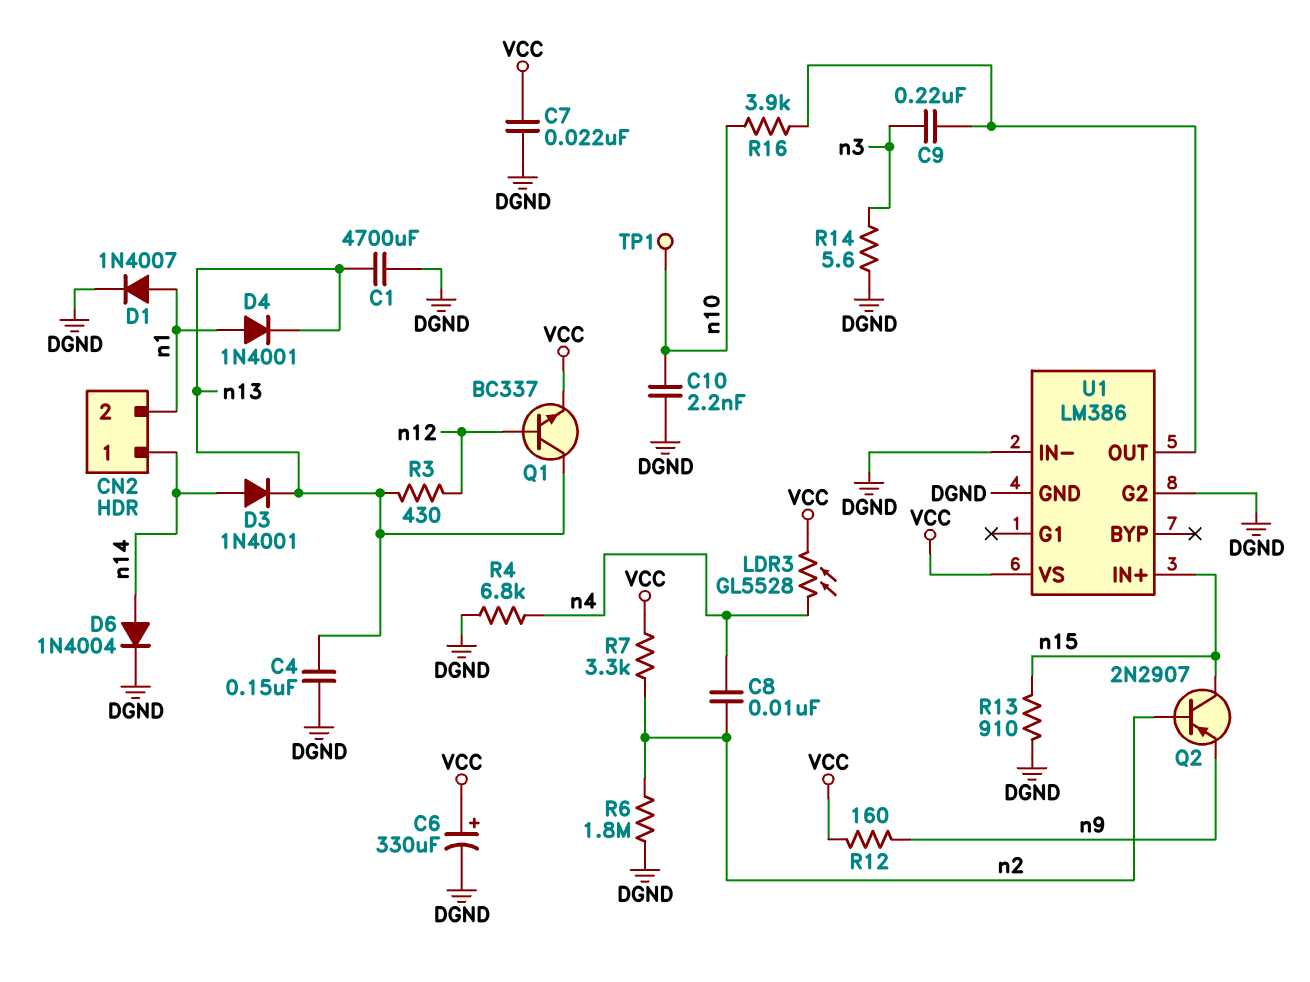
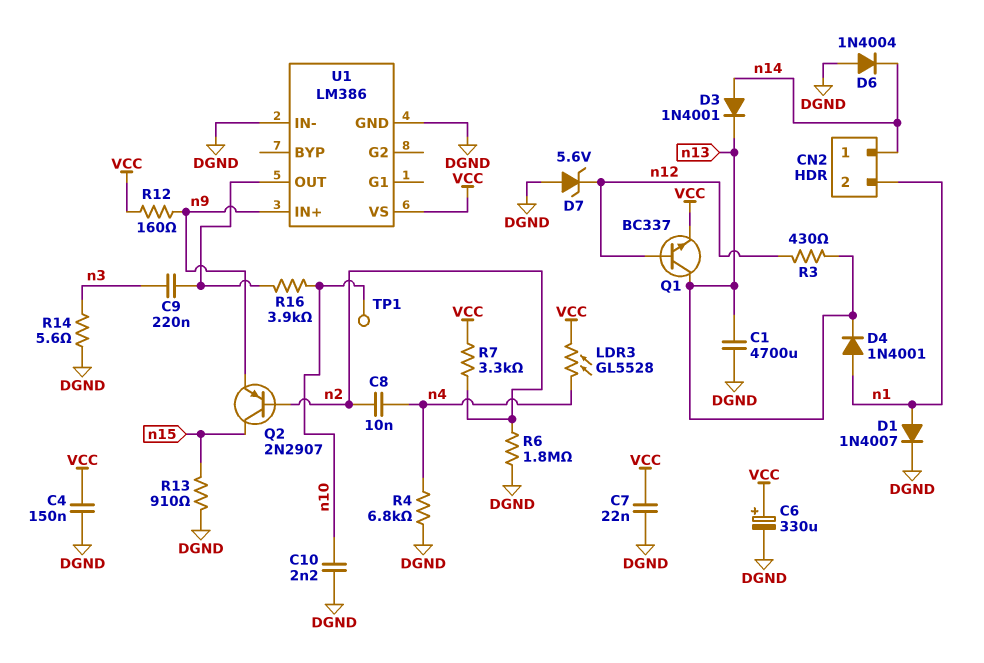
C4: 150nF (DGND, n13) -> 150nF (DGND, VCC)
D6: diode 1N4004 (A n14, K DGND) -> diode 1N4004 (A DGND, K n14)
D7: none -> zener 5.6V (A DGND, K n12)
U1 pin G2: DGND -> none
U1 pin IN+: n15 -> n9

